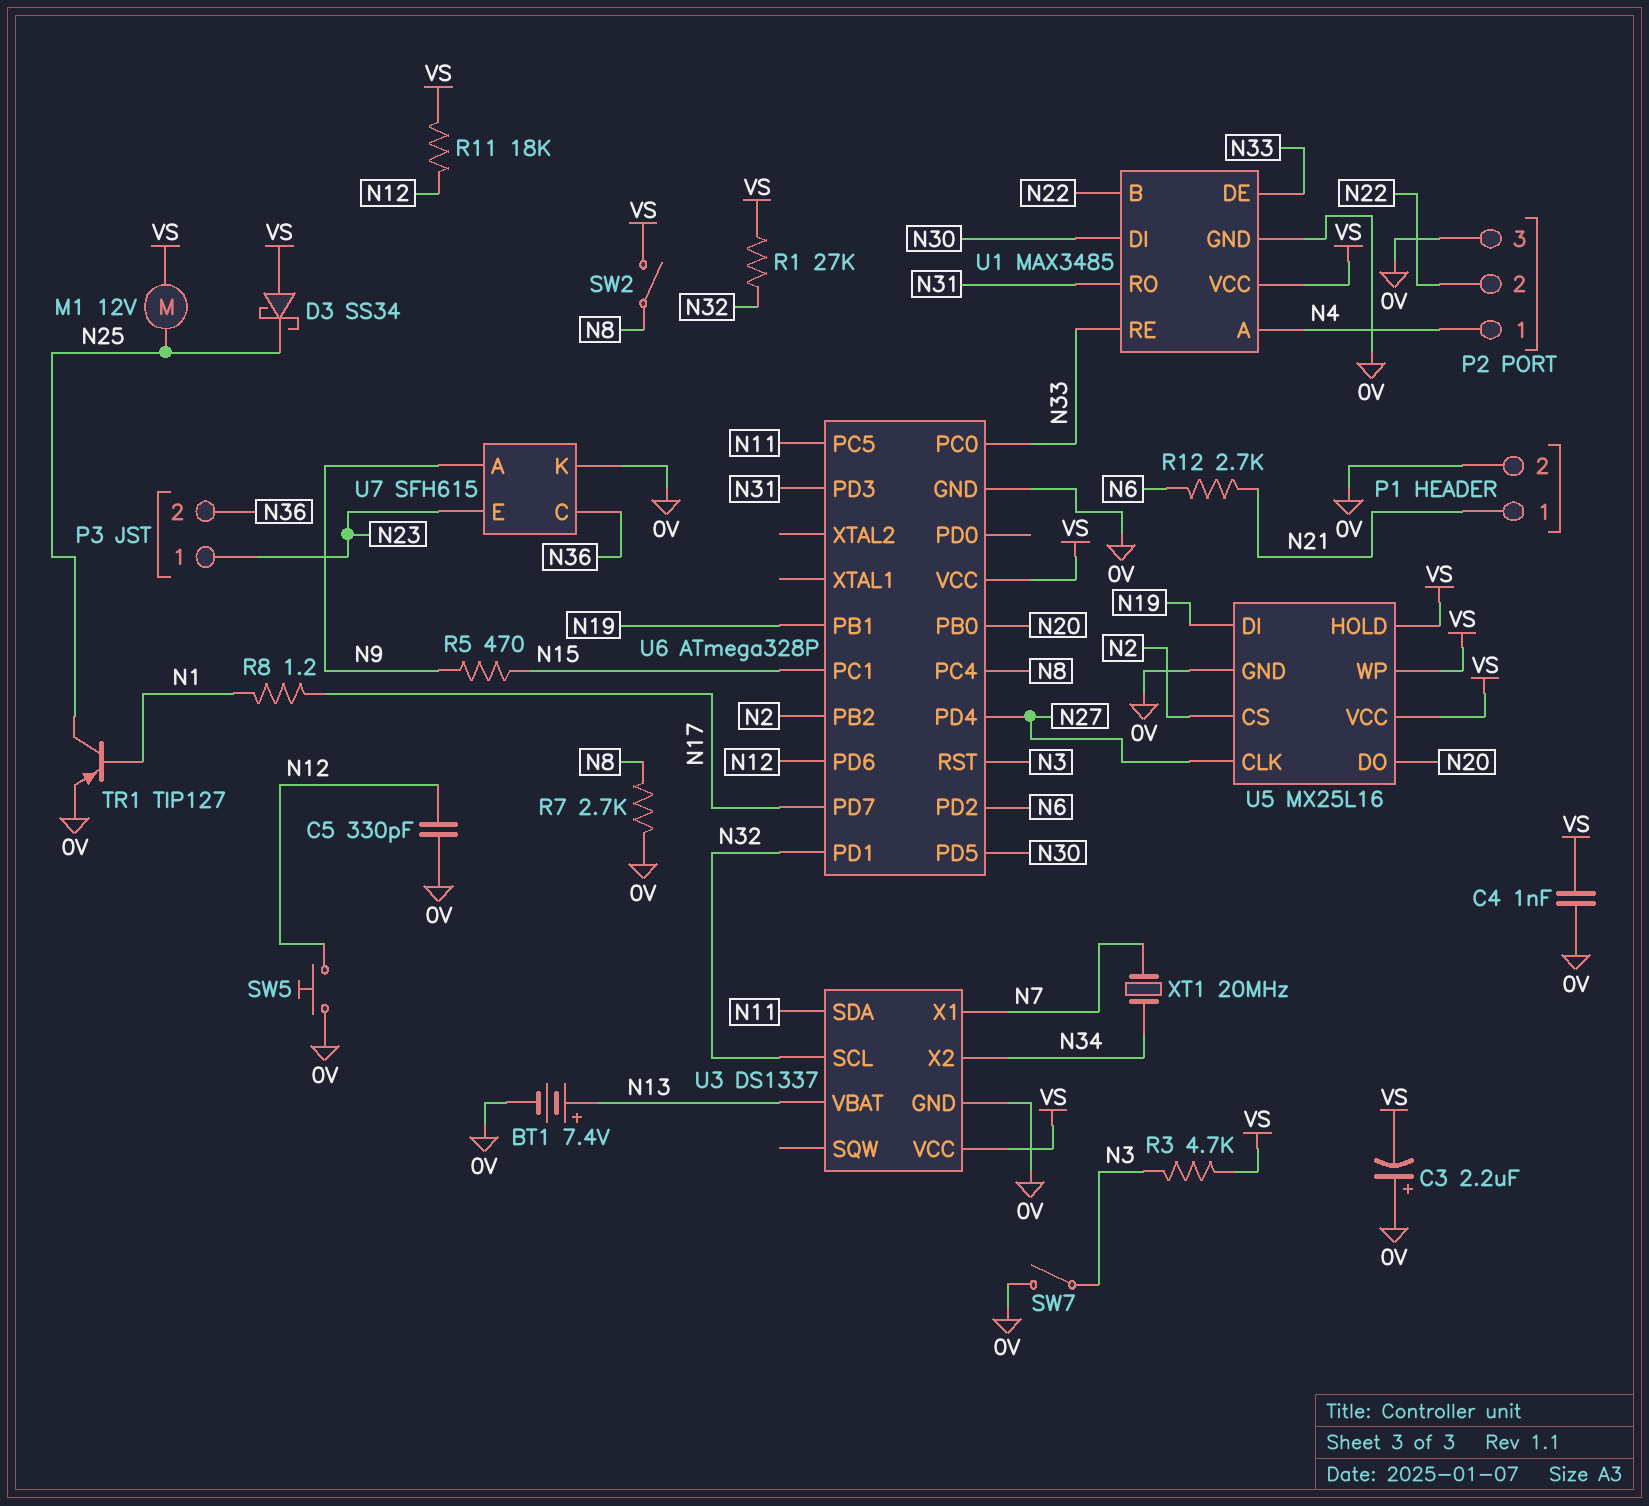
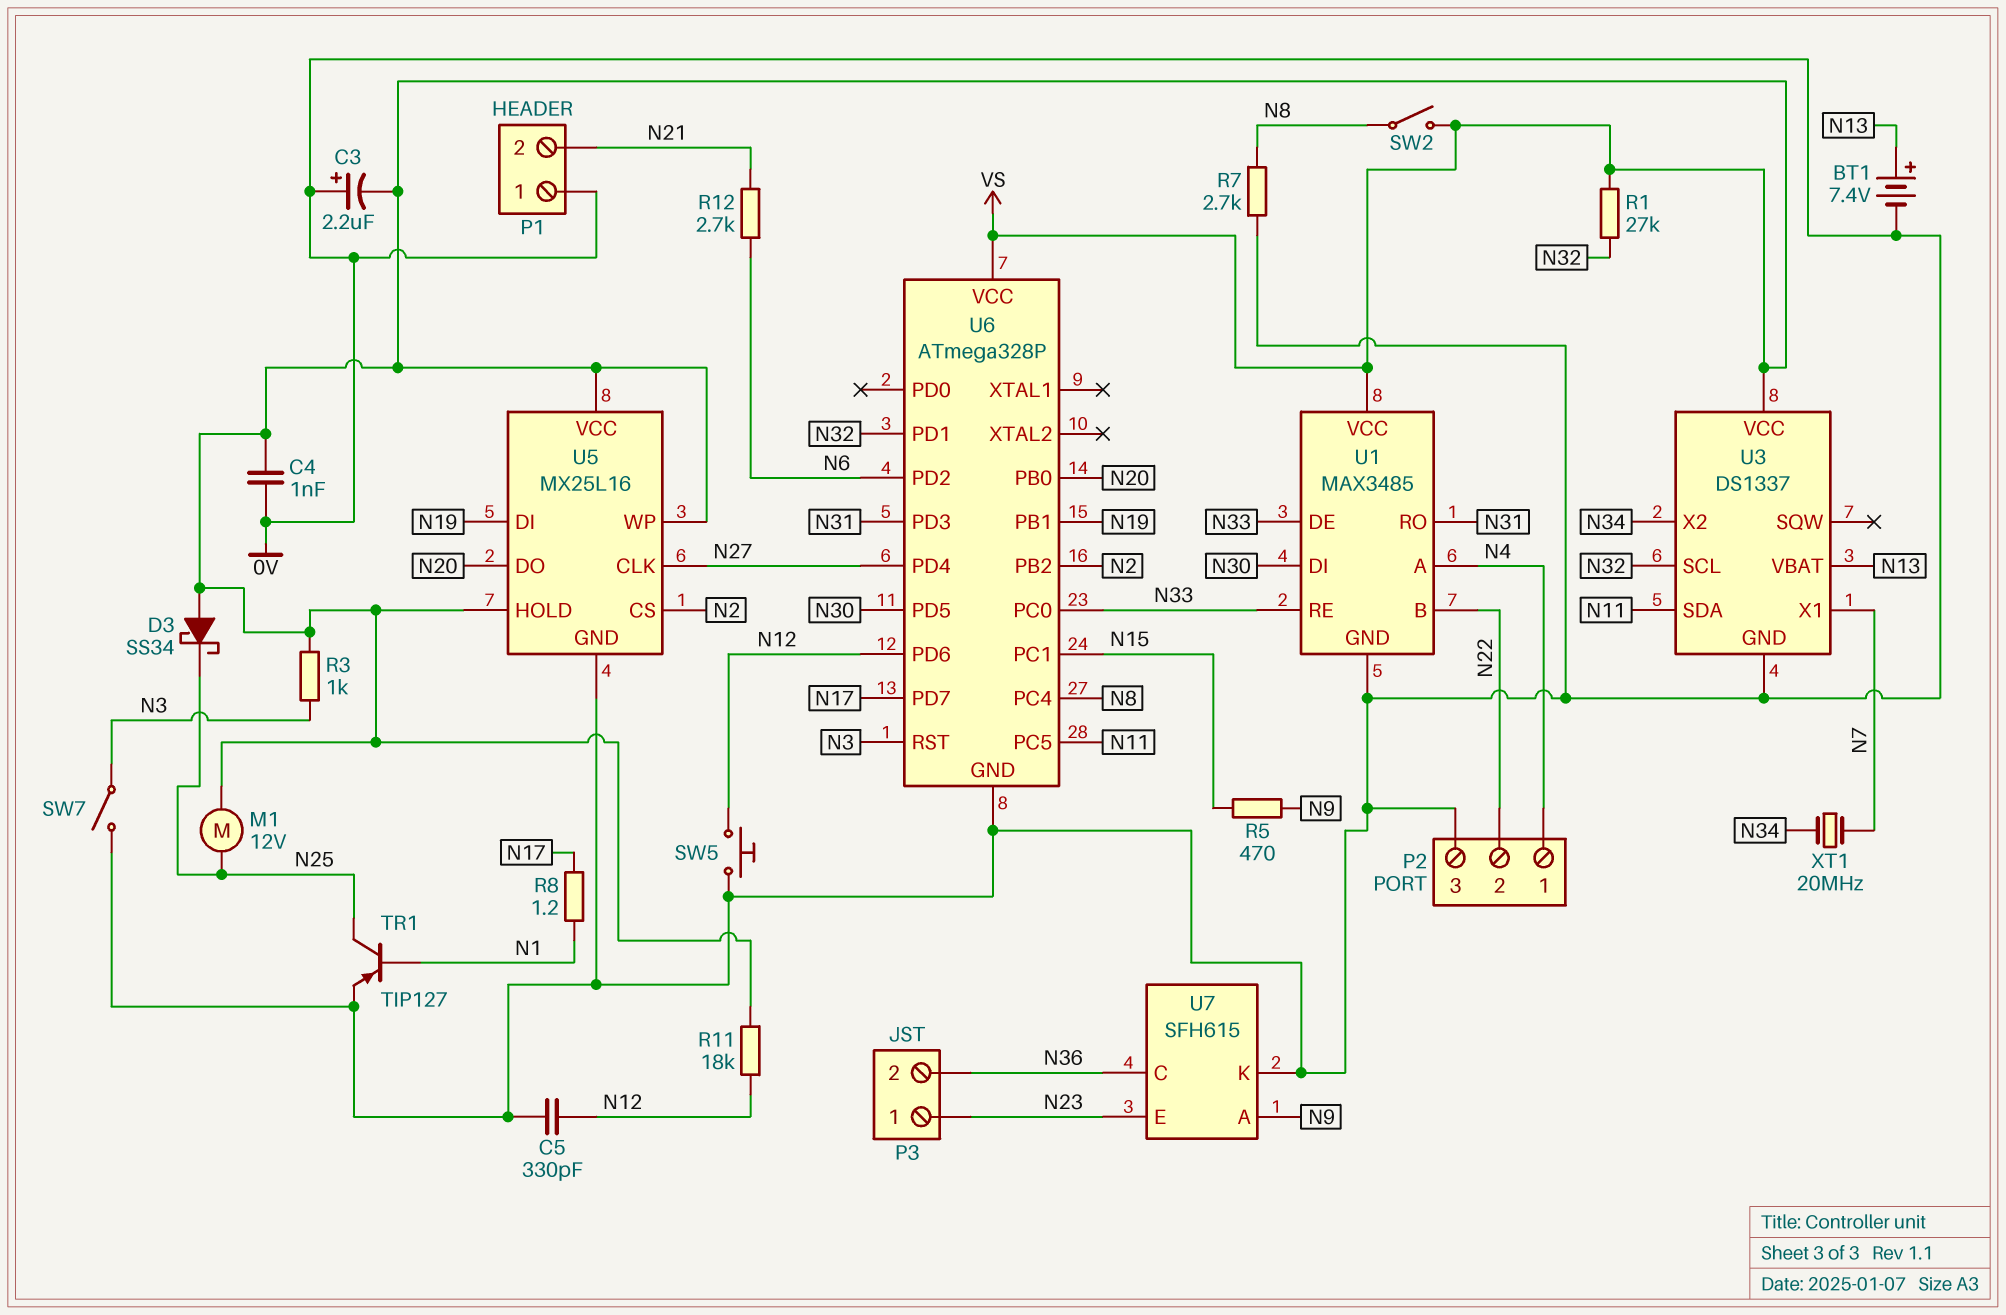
P1 pin 1: N21 -> 0V
P1 pin 2: 0V -> N21
R3: 4.7k (N3, VS) -> 1k (N3, VS)

